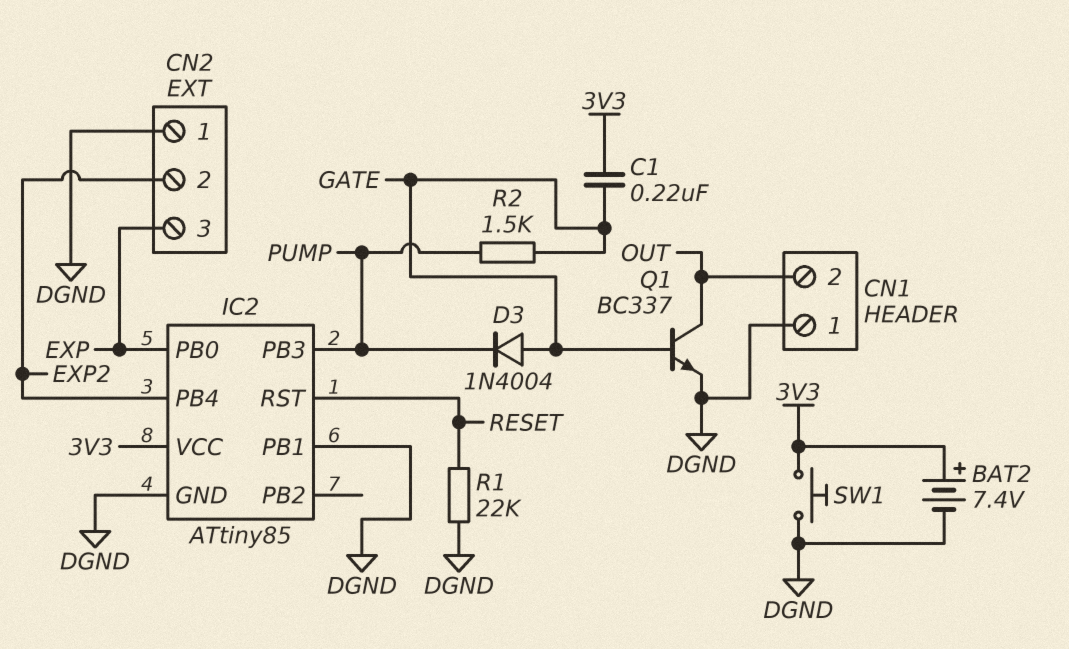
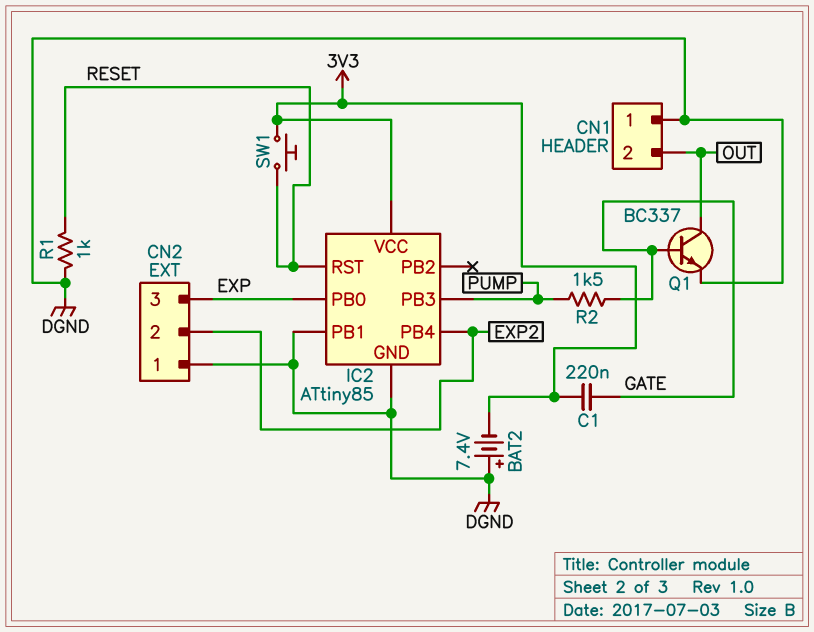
BAT2: 7.4V (plus 3V3, minus DGND) -> 7.4V (plus DGND, minus 3V3)
D3: diode 1N4004 (A GATE, K PUMP) -> none
R1: 22k (DGND, RESET) -> 1k (DGND, RESET)
SW1: button (3V3, DGND) -> button (3V3, RESET)

